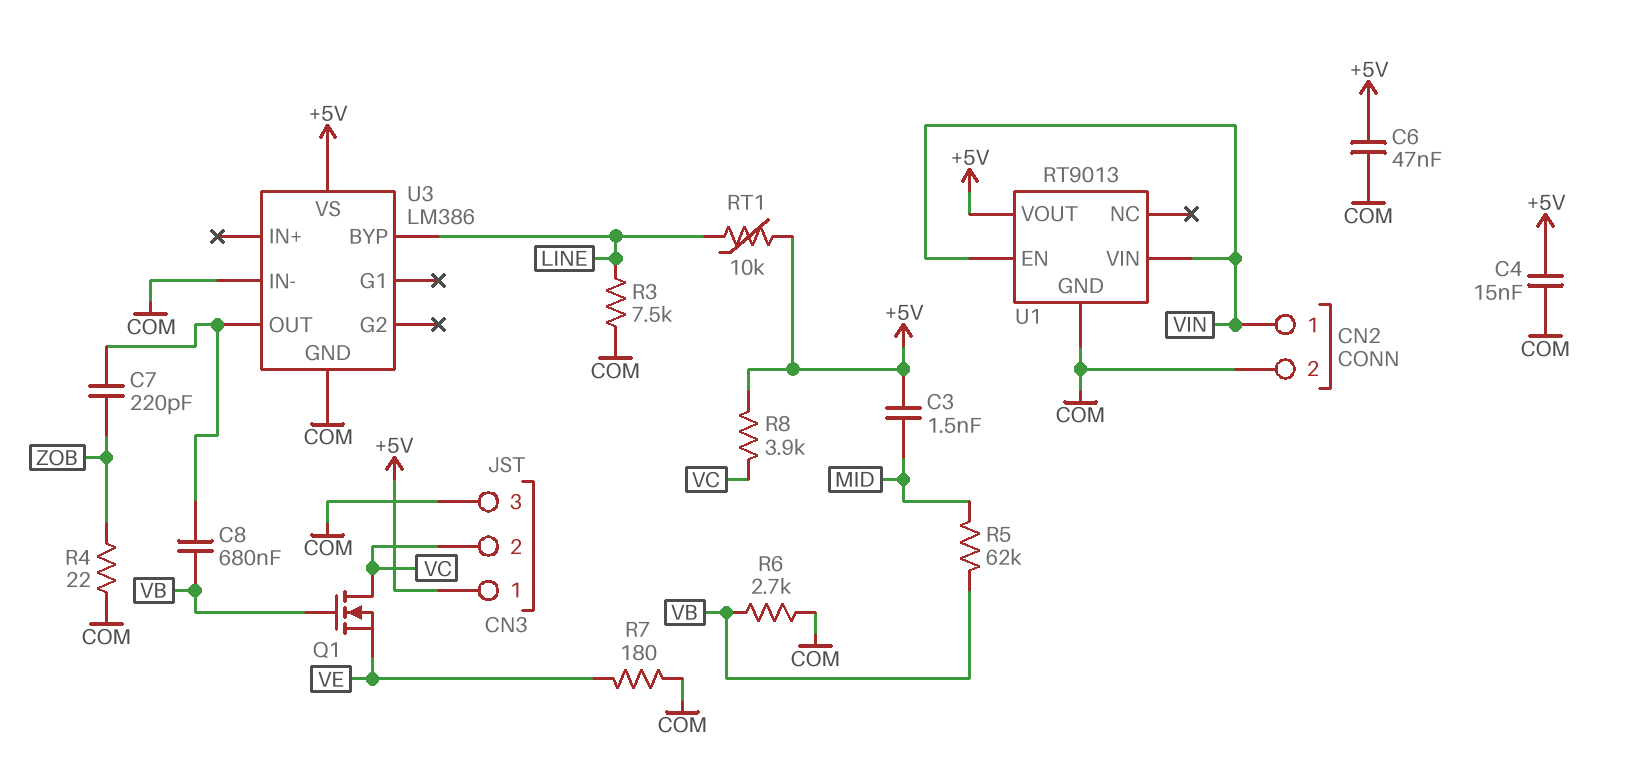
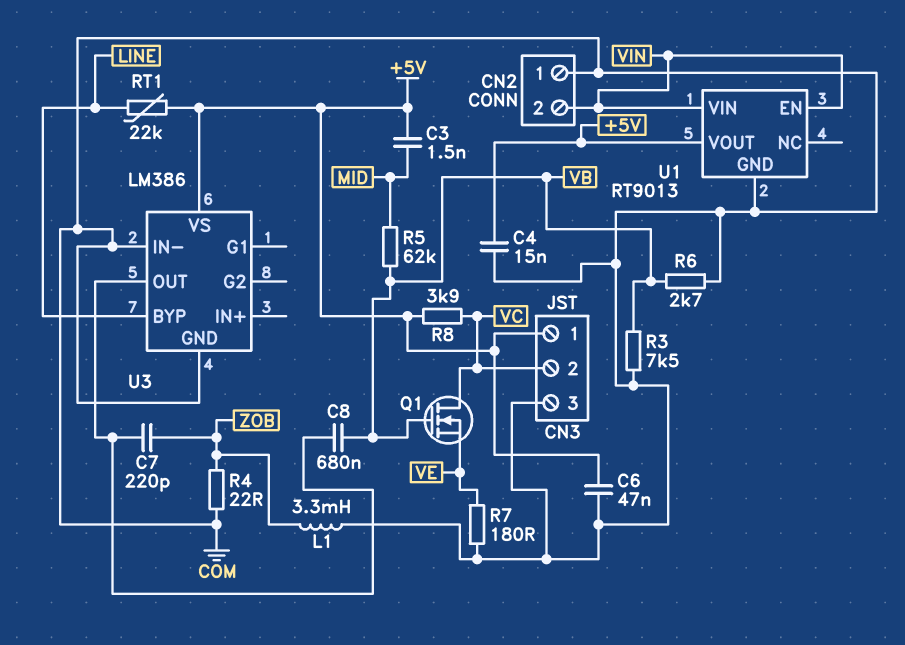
CN2 pin 1: VIN -> COM
CN2 pin 2: COM -> VIN
L1: none -> 3.3mH (COM, ZOB)
R3: 7.5k (COM, LINE) -> 7.5k (COM, VB)
RT1: 10k (+5V, LINE) -> 22k (+5V, LINE)

